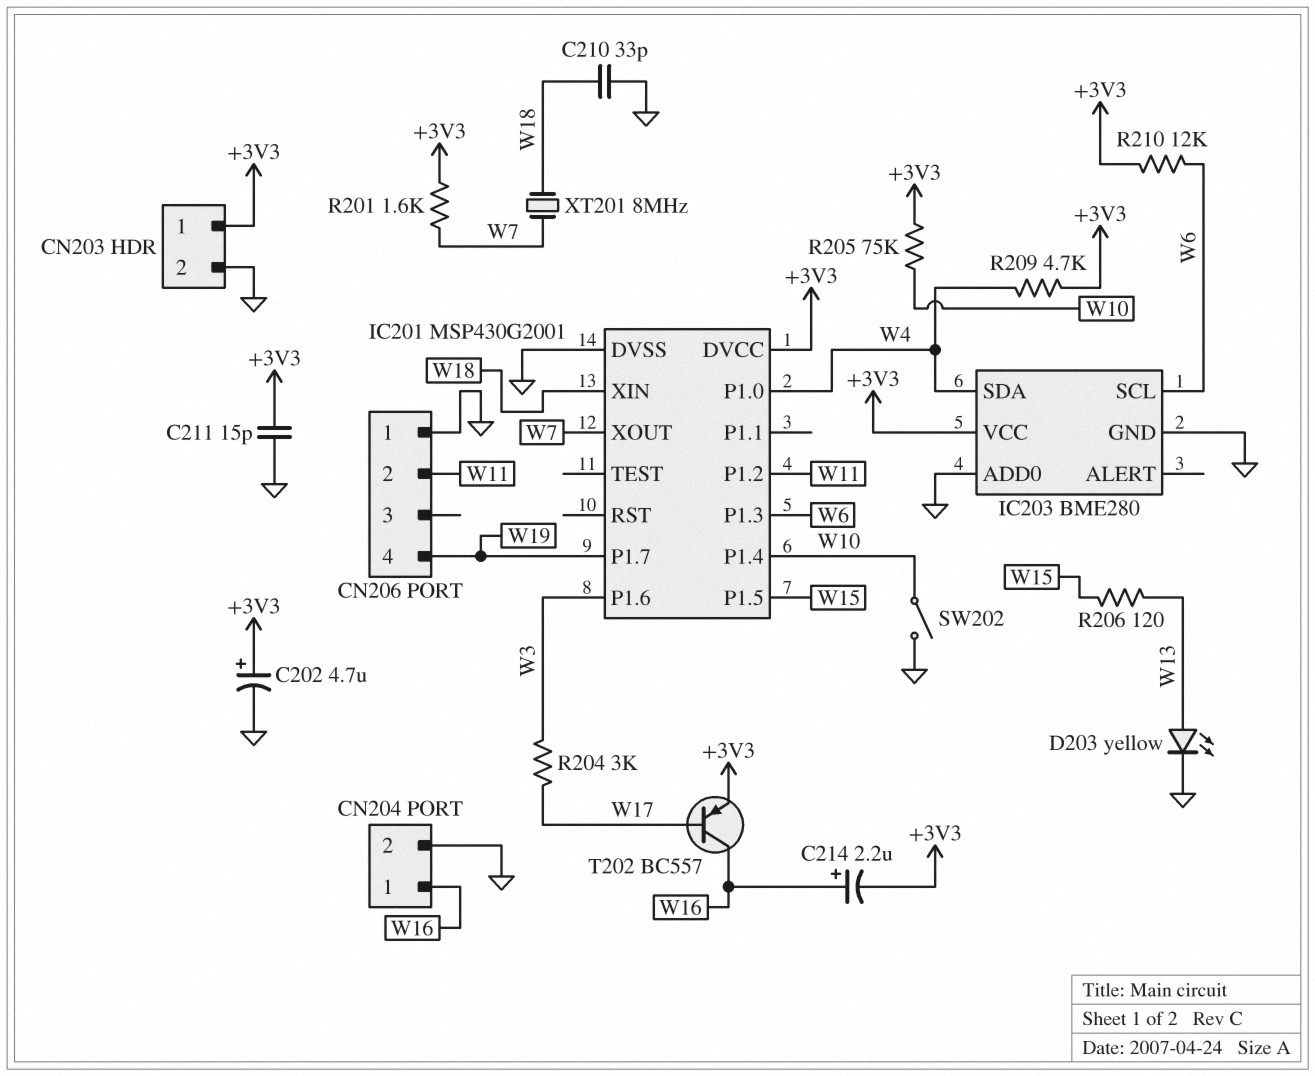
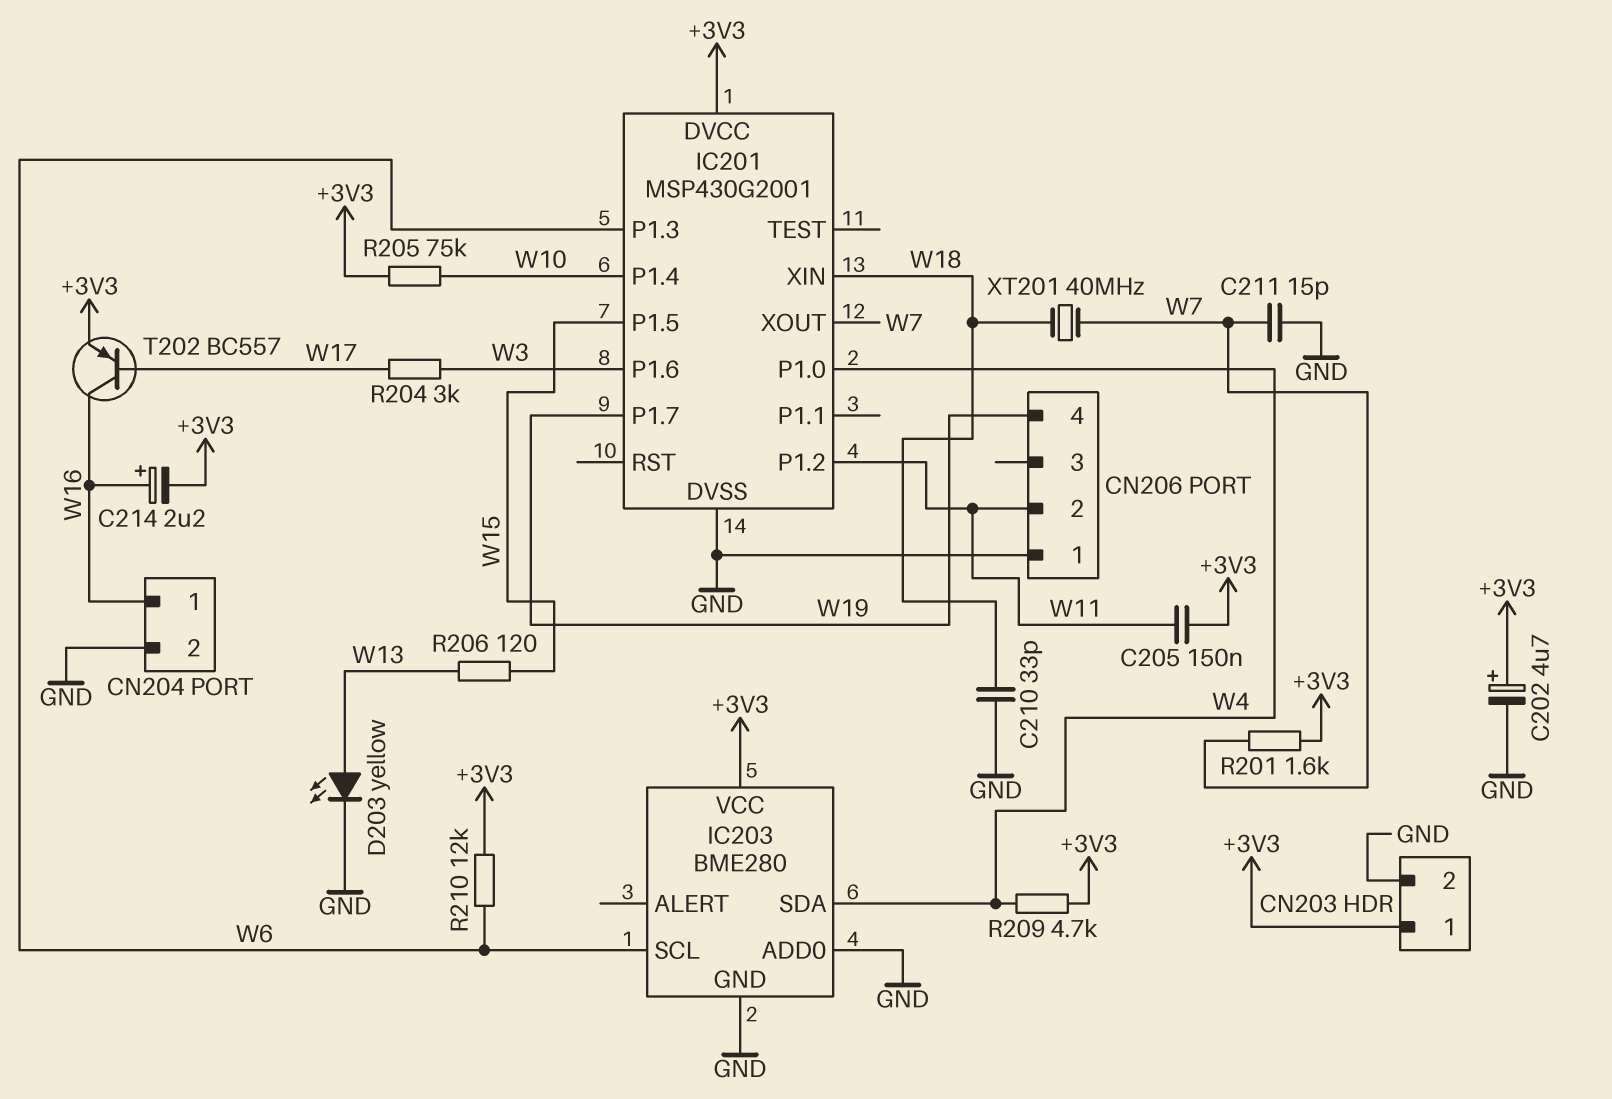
C205: none -> 150nF (+3V3, W11)
C211: 15pF (+3V3, GND) -> 15pF (GND, W7)
SW202: switch (GND, W10) -> none
XT201: 8MHz (W7, W18) -> 40MHz (W7, W18)

